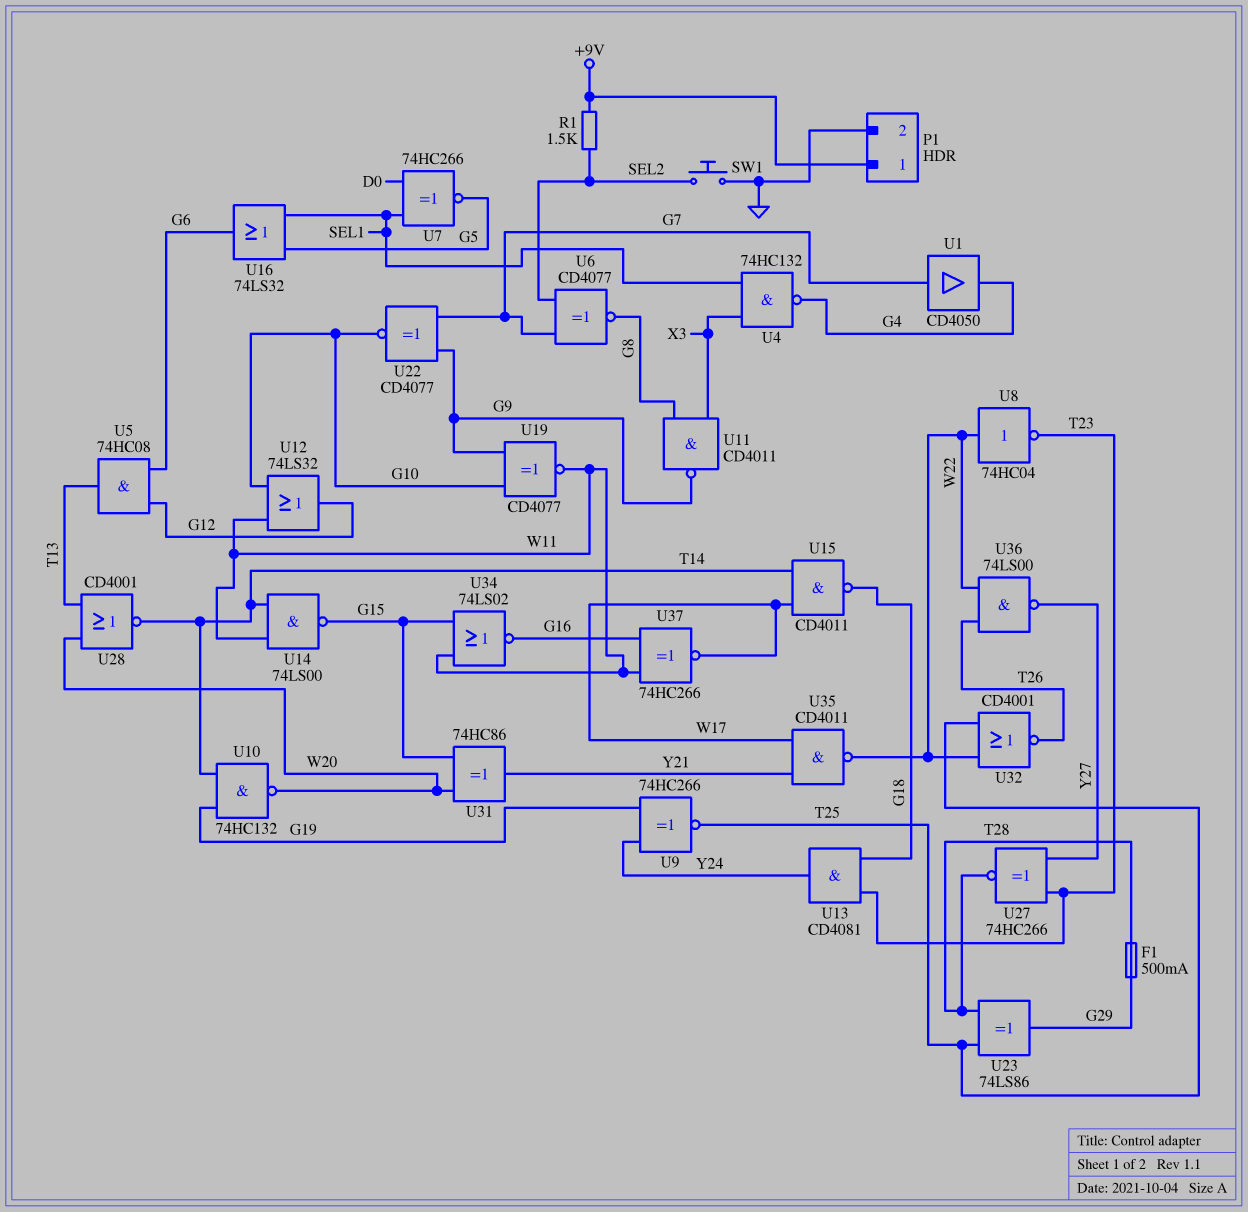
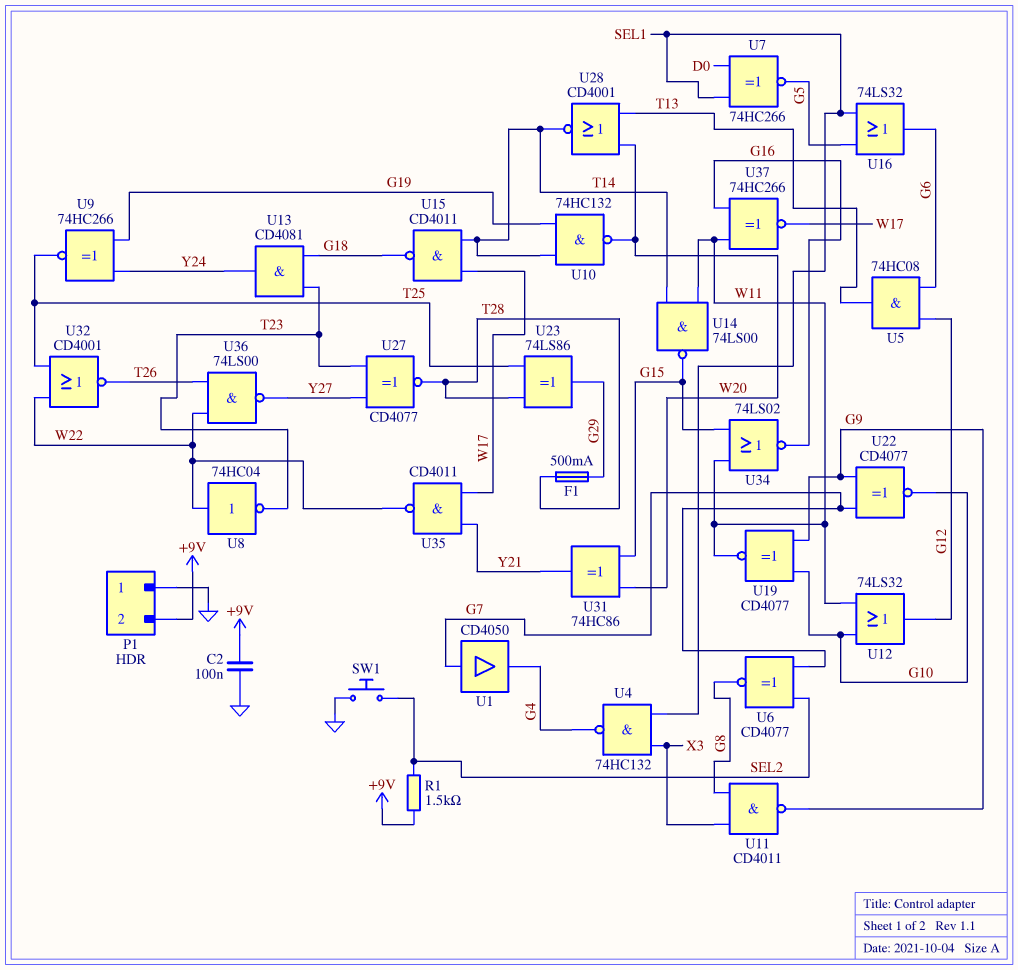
C2: none -> 100nF (+9V, GND)
P1 pin 1: +9V -> GND
P1 pin 2: GND -> +9V
U27: XNOR 74HC266 (in T23, in Y27, out T28) -> XNOR CD4077 (in T23, in Y27, out T28)

